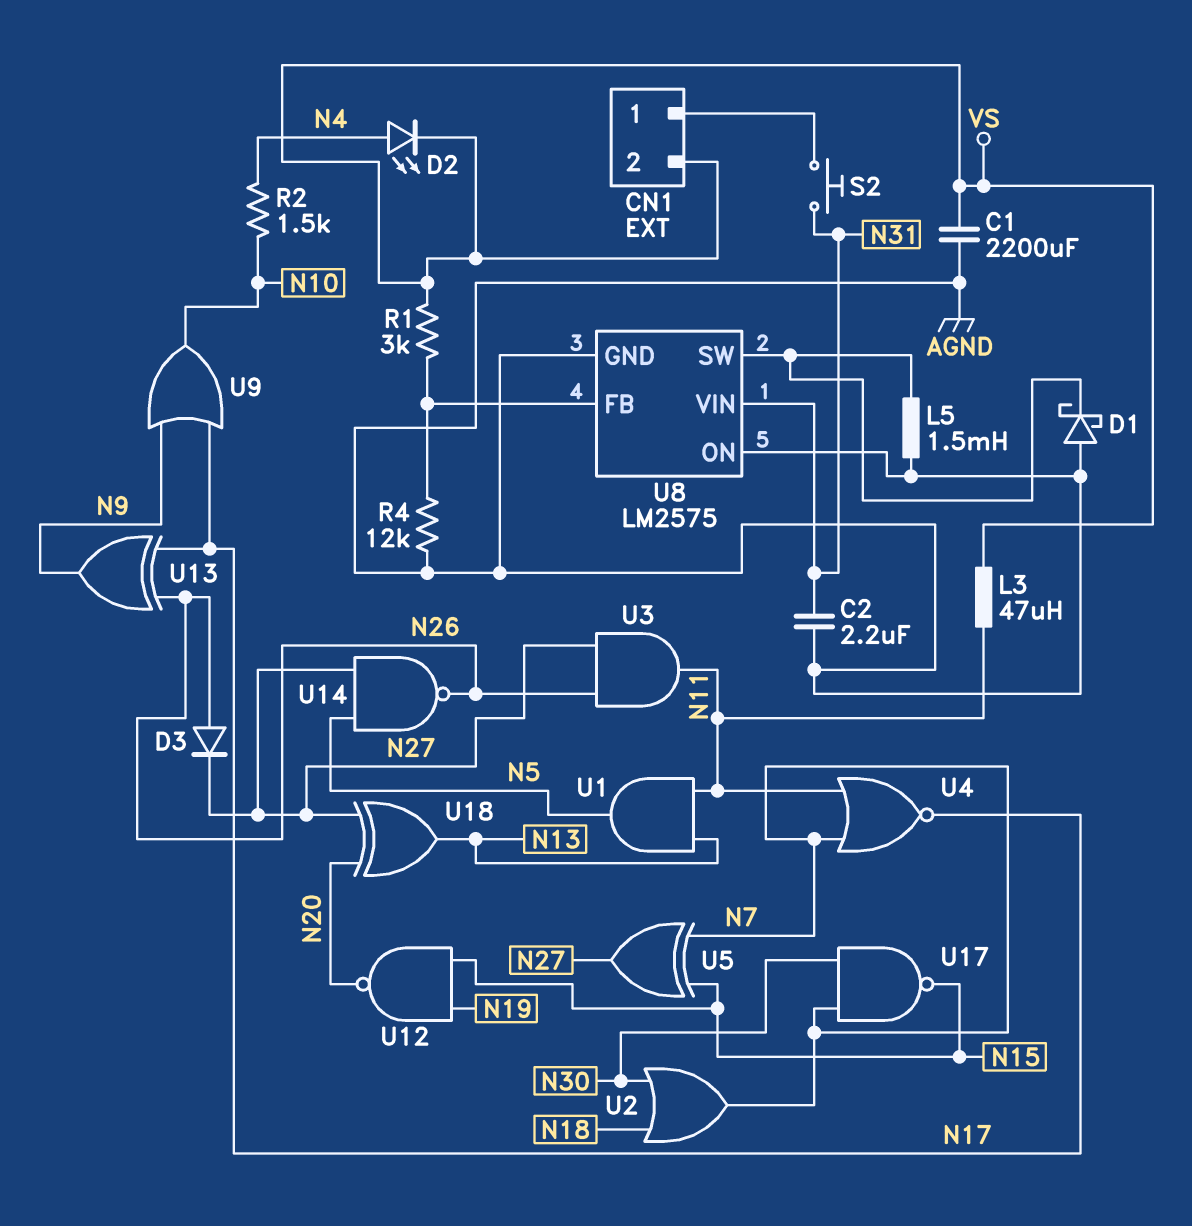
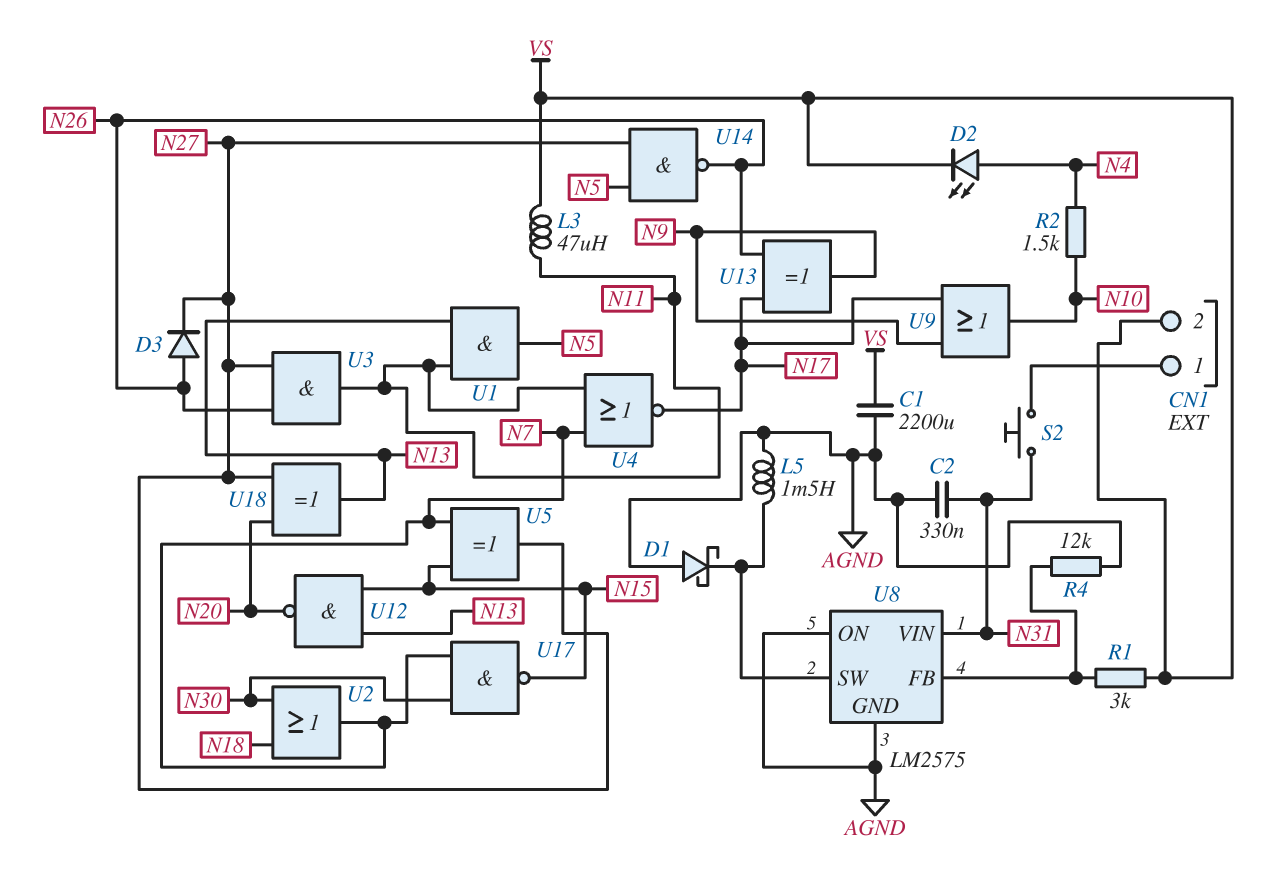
C2: 2.2uF (AGND, N31) -> 330nF (AGND, N31)
U12: NAND (in N15, in N19, out N20) -> NAND (in N13, in N15, out N20)

